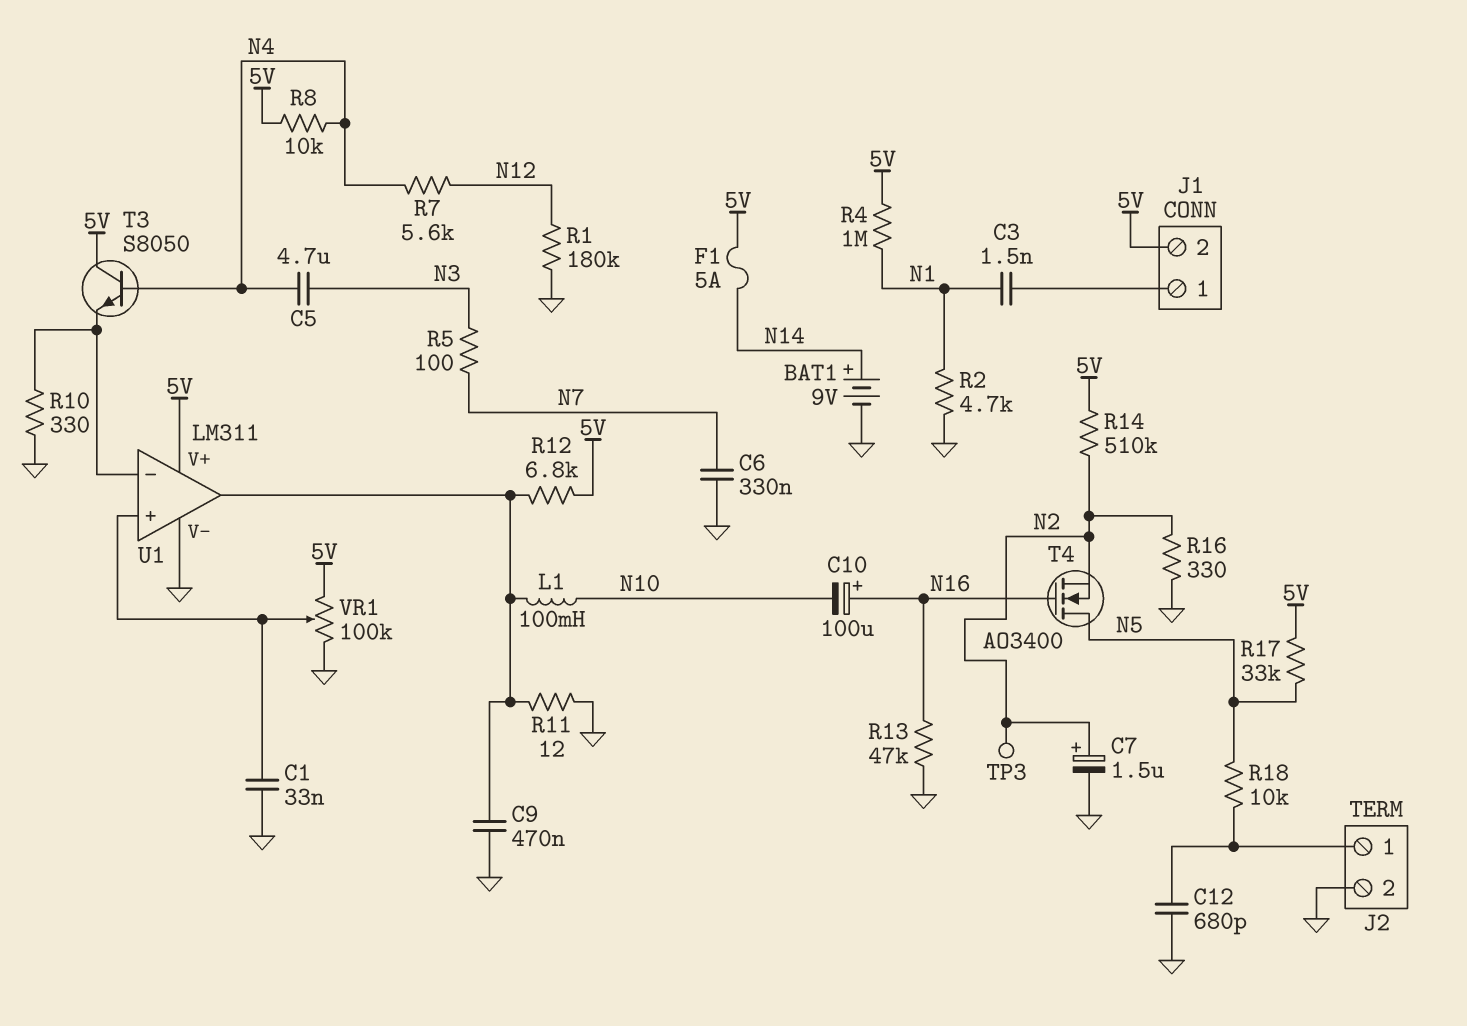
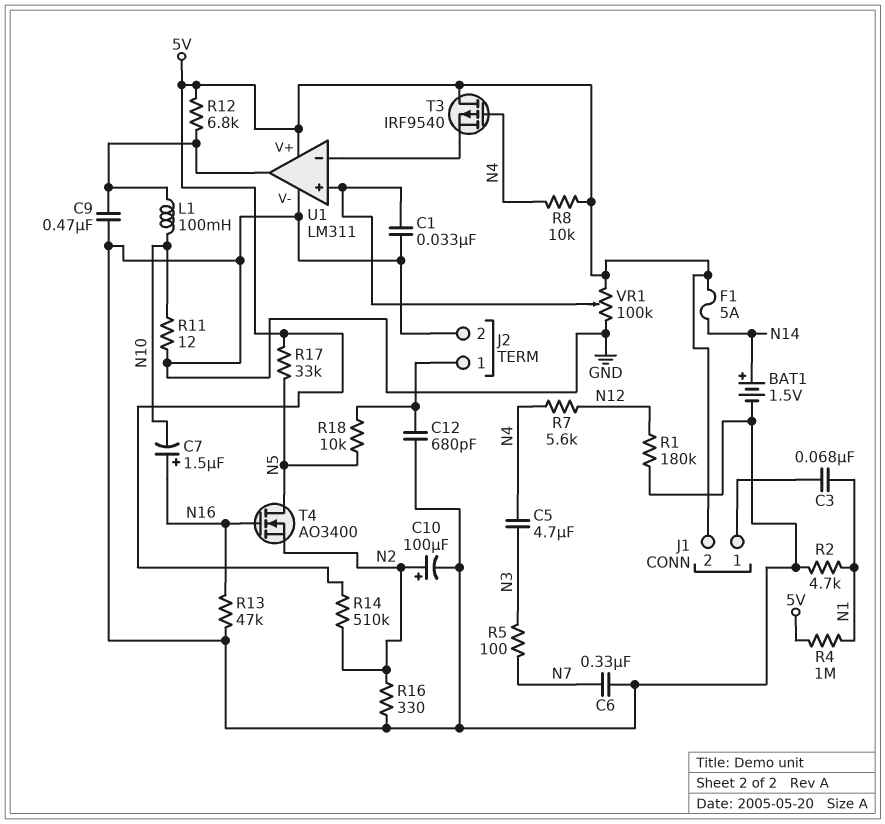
BAT1: 9V (plus N14, minus GND) -> 1.5V (plus N14, minus GND)
C3: 1.5nF (J1/1, N1) -> 68nF (J1/1, N1)
C7: 1.5uF (plus N2, minus GND) -> 1.5uF (plus N16, minus N10)
C10: 100uF (plus N16, minus N10) -> 100uF (plus N2, minus GND)
R10: 330 (GND, U1/in-) -> none
R11: 12 (GND, U1/out) -> 12 (GND, N10)
T3: NPN S8050 (B N4, C 5V, E U1/in-) -> PMOS IRF9540 (G N4, D 5V, S U1/in-)
TP3: test point (N2) -> none

